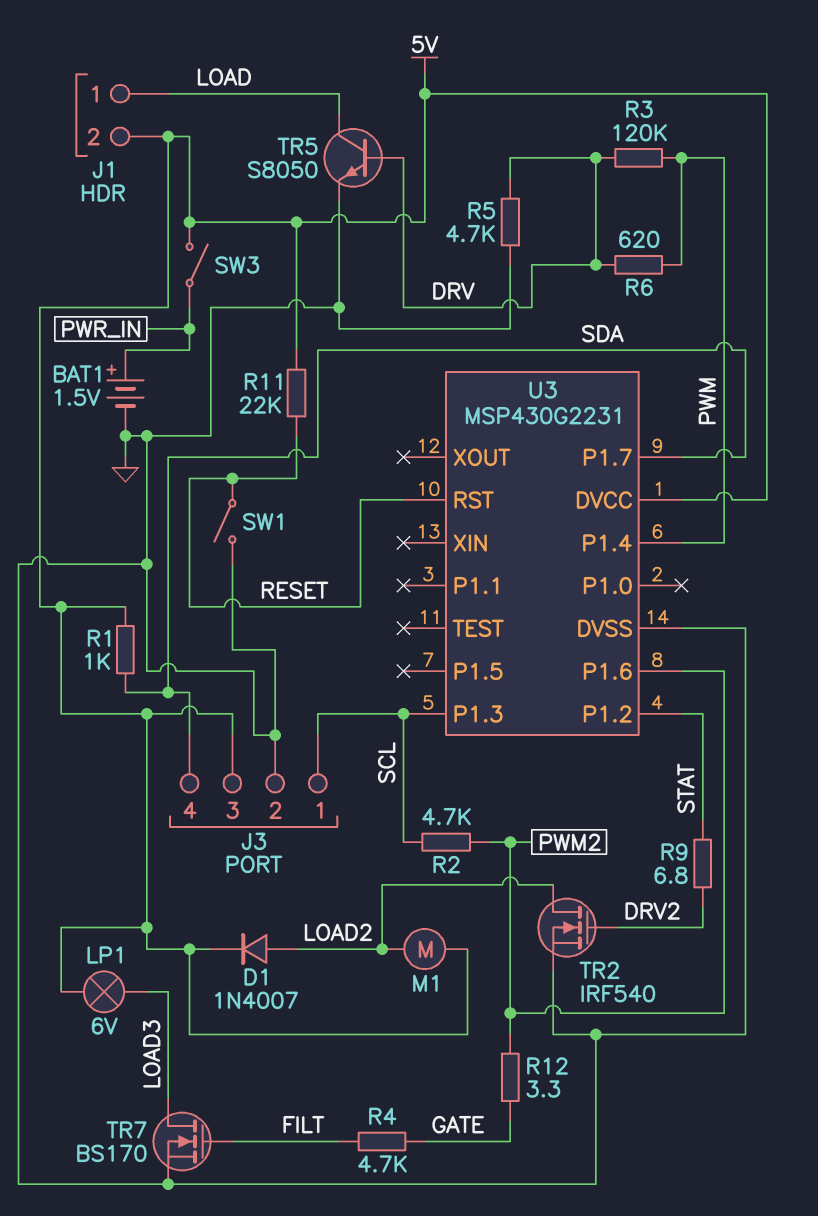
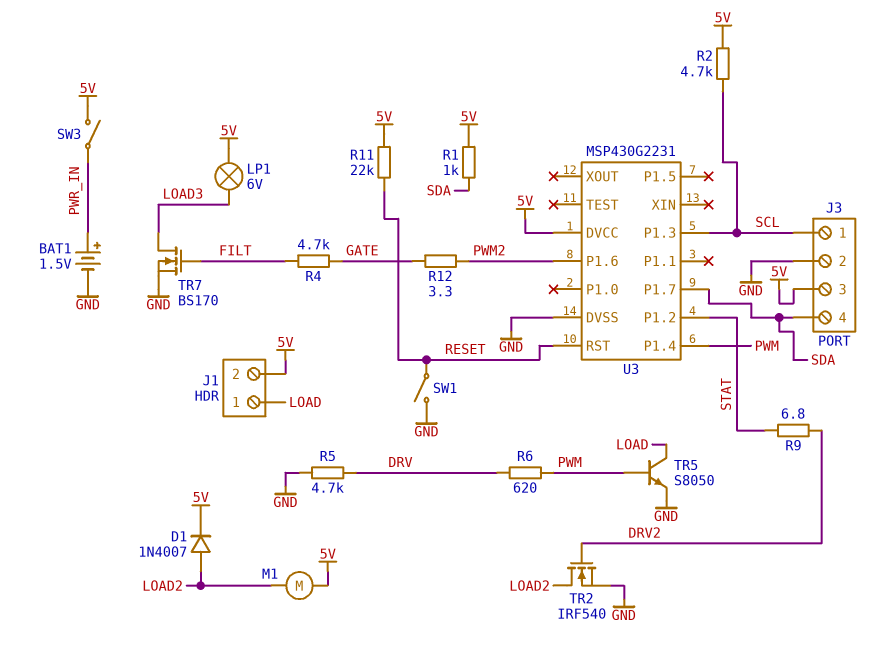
R2: 4.7k (PWM2, SCL) -> 4.7k (5V, SCL)
R3: 120k (DRV, PWM) -> none
TR5: NPN S8050 (B DRV, C LOAD, E GND) -> NPN S8050 (B PWM, C LOAD, E GND)

